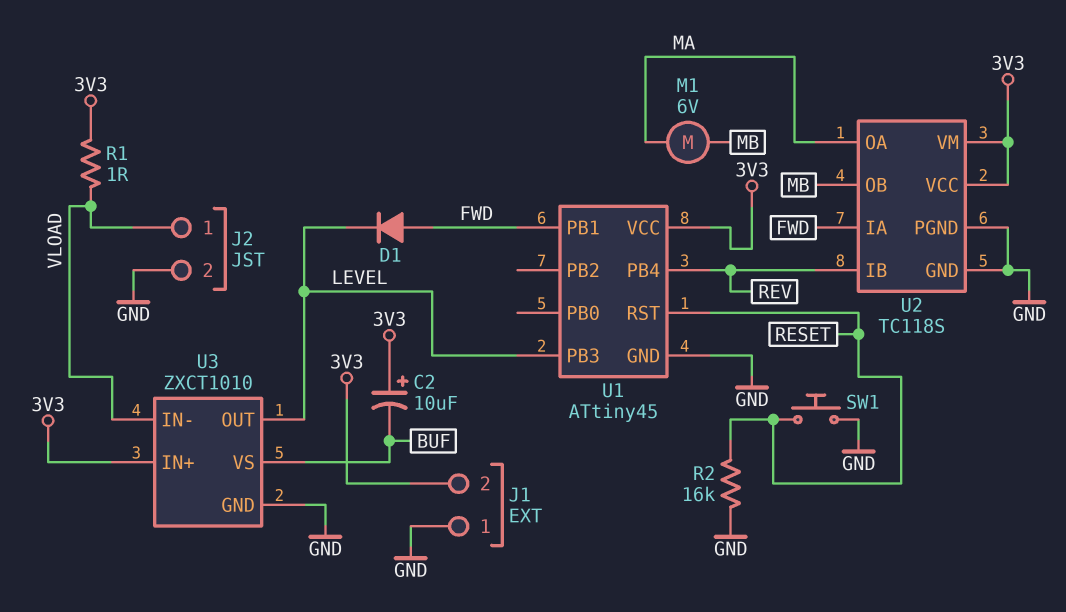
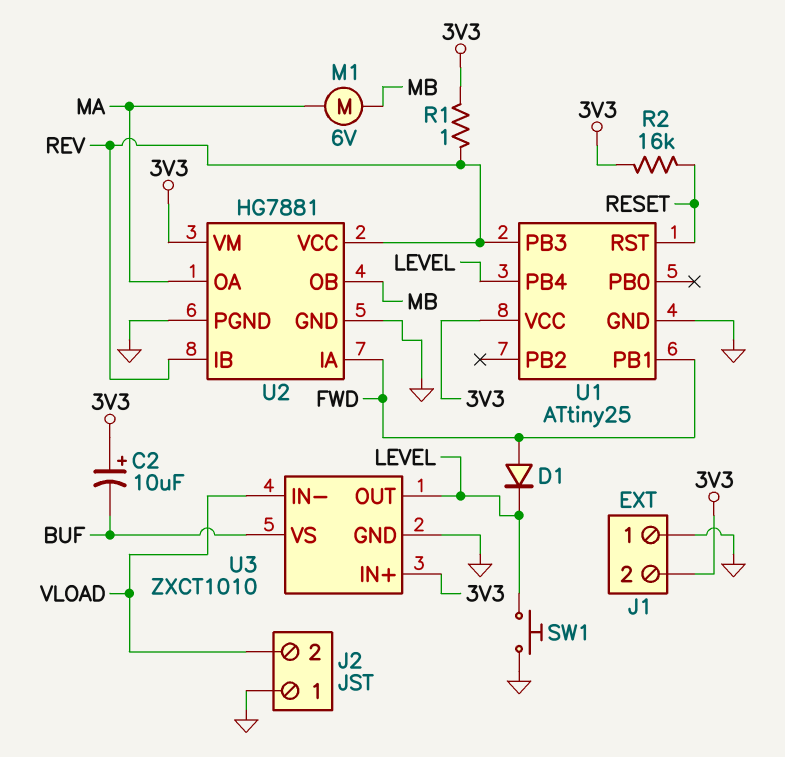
J2 pin 1: VLOAD -> GND
J2 pin 2: GND -> VLOAD
R1: 1 (3V3, VLOAD) -> 1 (3V3, REV)
R2: 16k (GND, RESET) -> 16k (3V3, RESET)
SW1: button (GND, RESET) -> button (GND, LEVEL)
U1: ATtiny45 -> ATtiny25
U1 pin PB3: LEVEL -> REV
U1 pin PB4: REV -> LEVEL
U2: TC118S -> HG7881
U2 pin VCC: 3V3 -> REV

